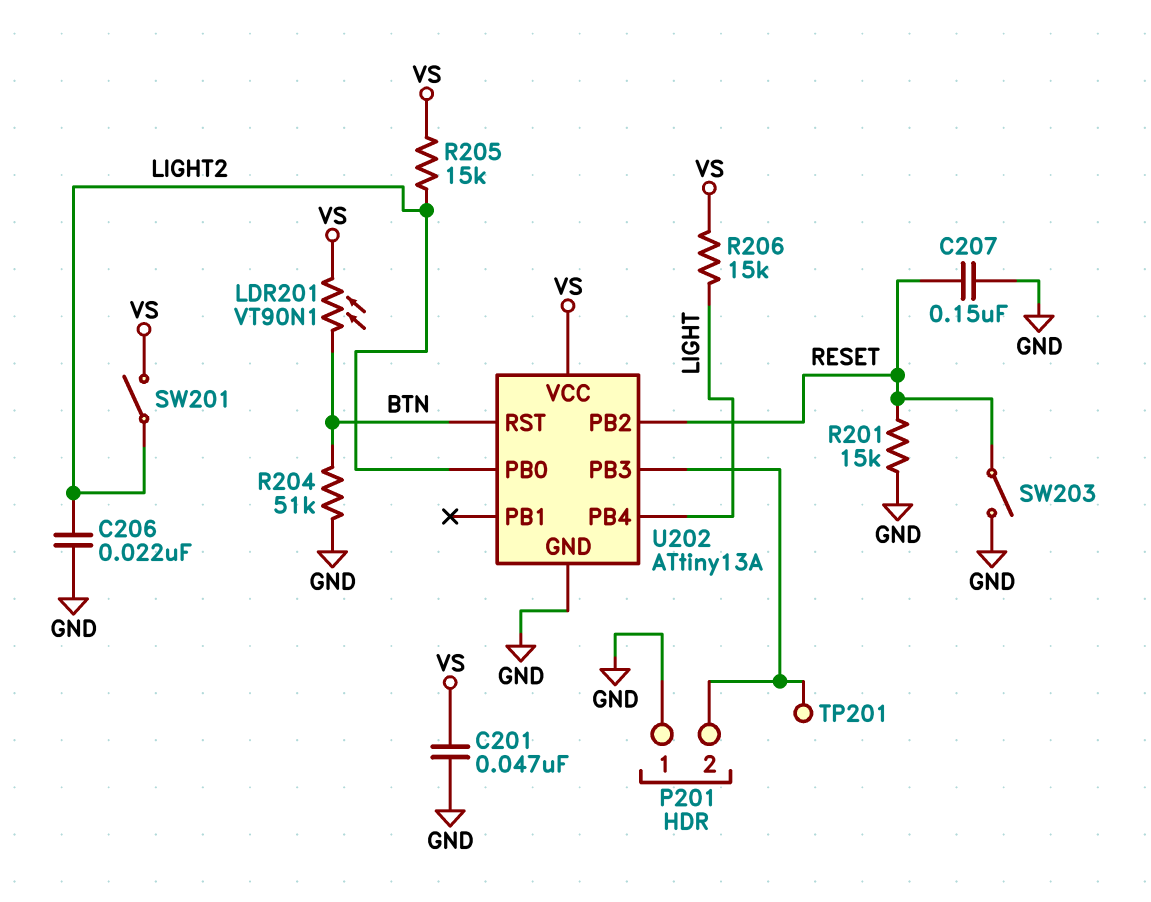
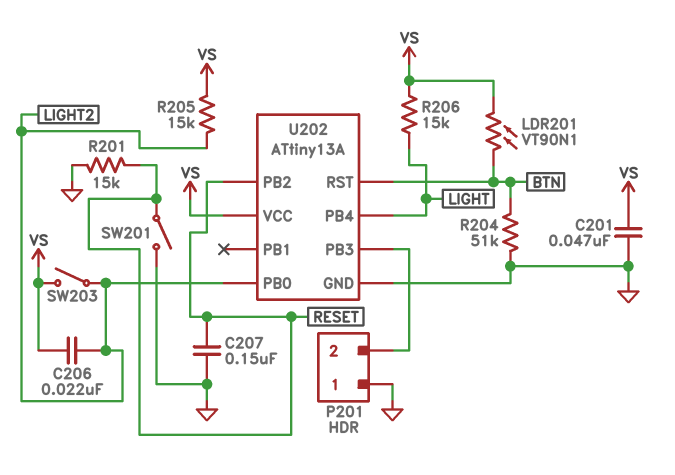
C206: 22nF (GND, LIGHT2) -> 22nF (LIGHT2, VS)
SW201: switch (LIGHT2, VS) -> switch (GND, RESET)
SW203: switch (GND, RESET) -> switch (LIGHT2, VS)
TP201: test point (P201/2) -> none

